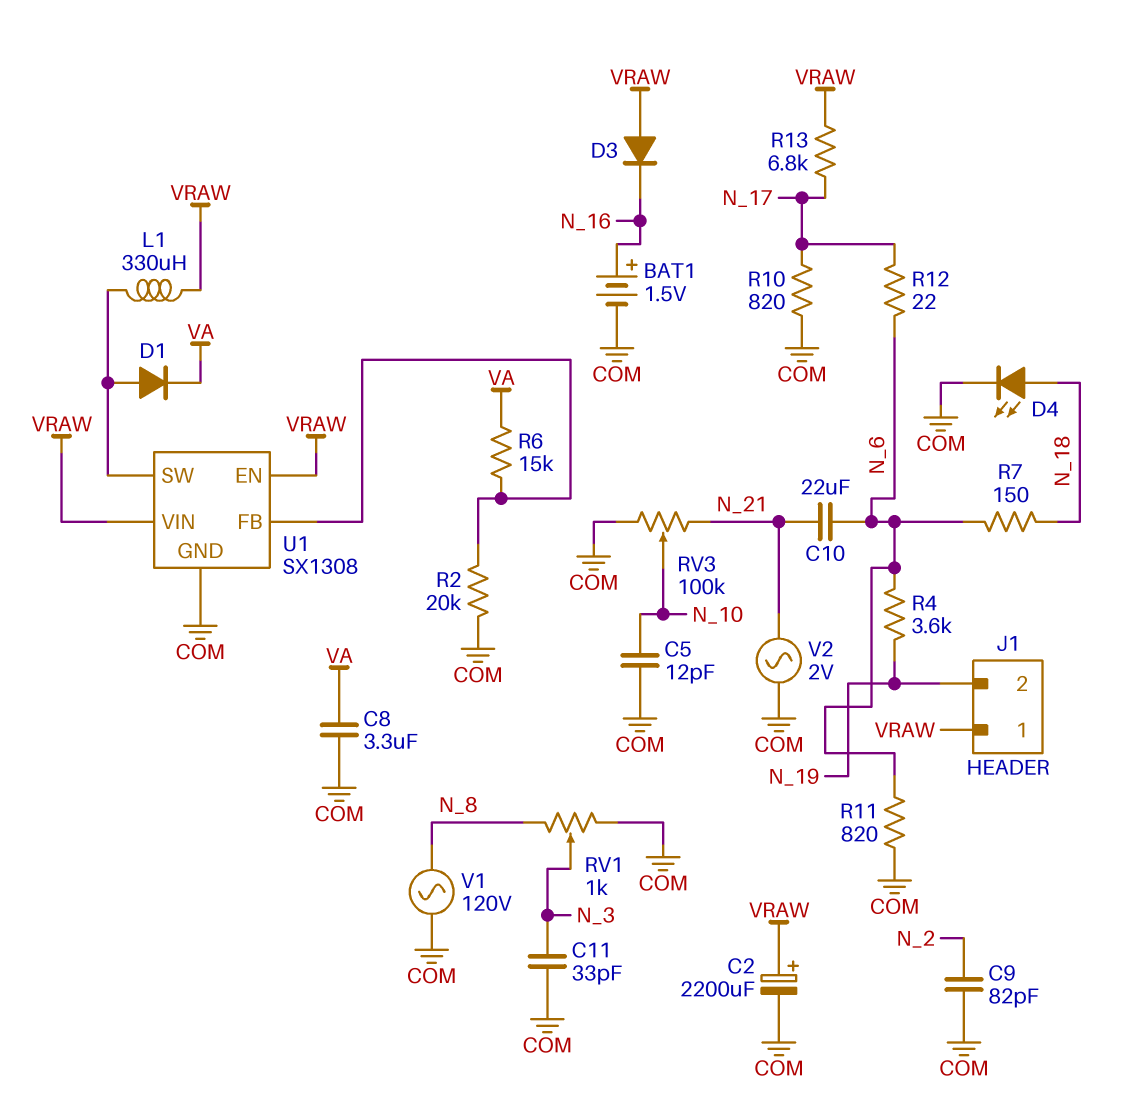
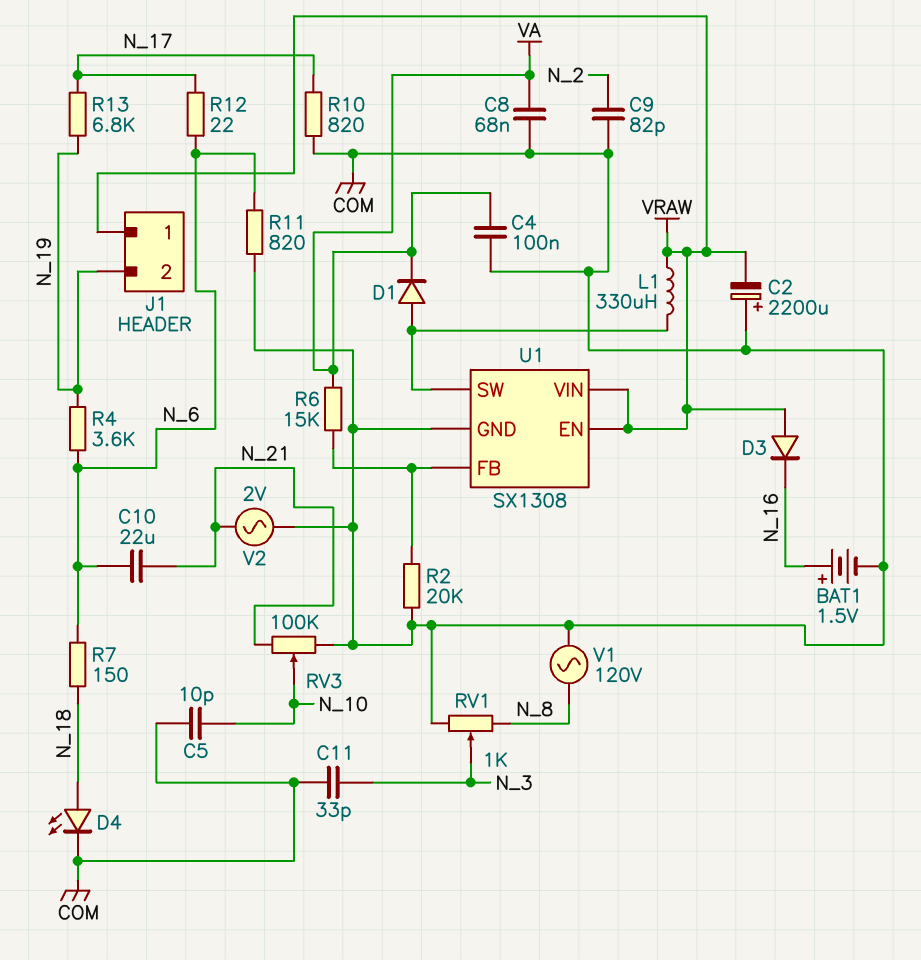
C2: 2200uF (plus VRAW, minus COM) -> 2200uF (plus COM, minus VRAW)
C4: none -> 100nF (COM, VA)
C5: 12pF (COM, N_10) -> 10pF (COM, N_10)
C8: 3.3uF (COM, VA) -> 68nF (COM, VA)
R13: 6.8k (N_17, VRAW) -> 6.8k (N_17, N_19)

